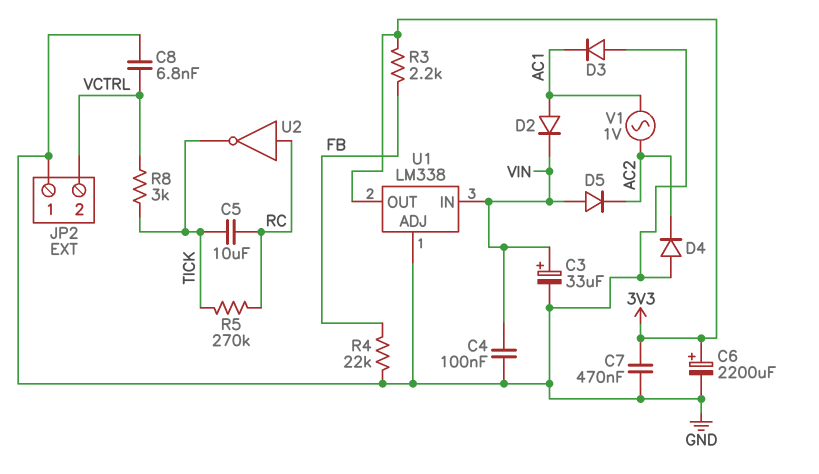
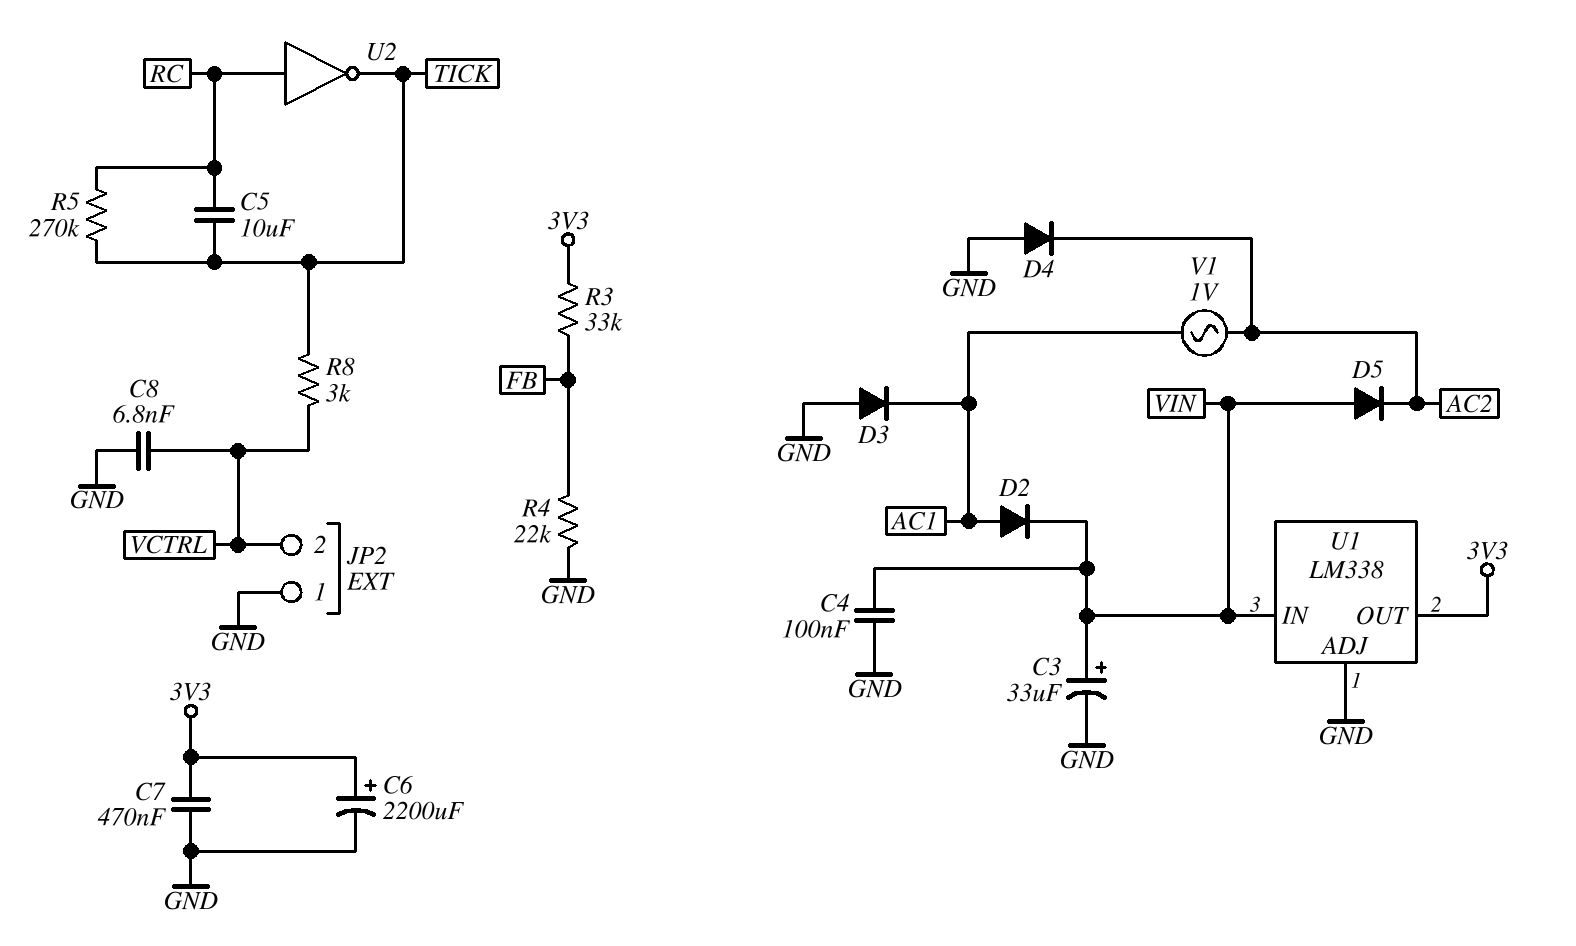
R3: 2.2k (3V3, FB) -> 33k (3V3, FB)

